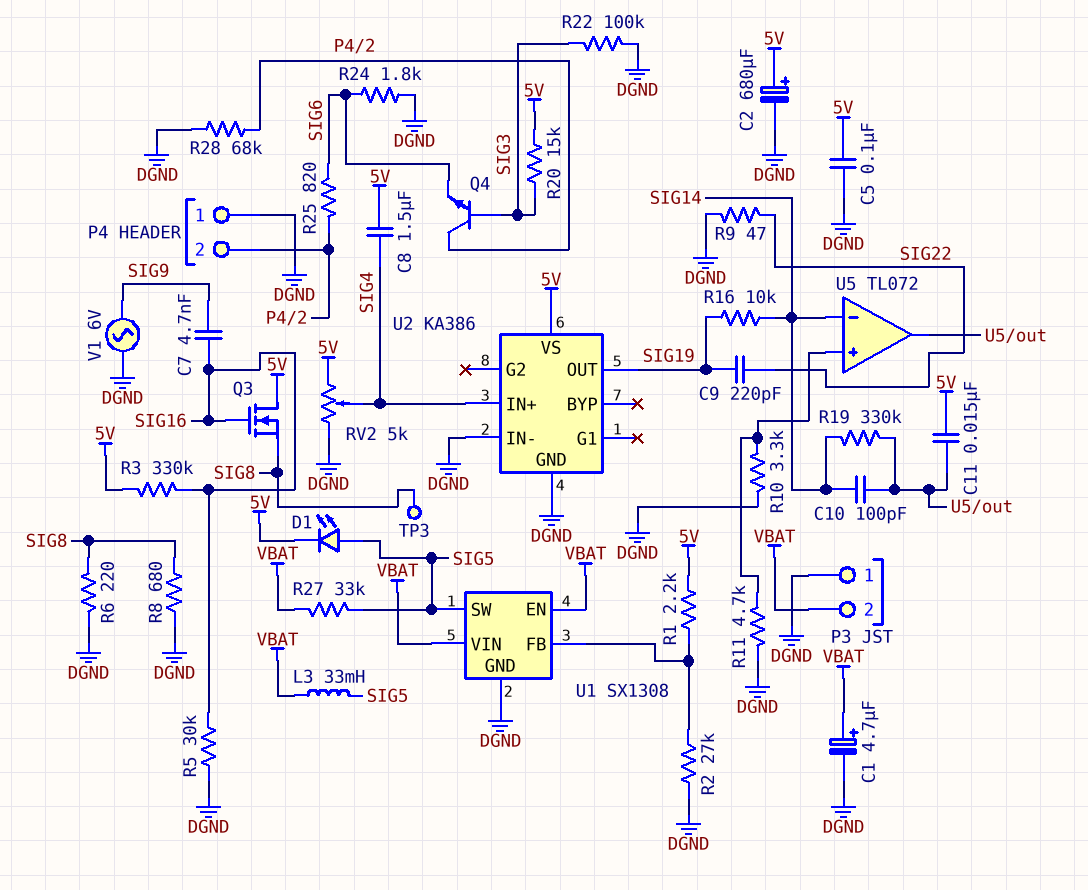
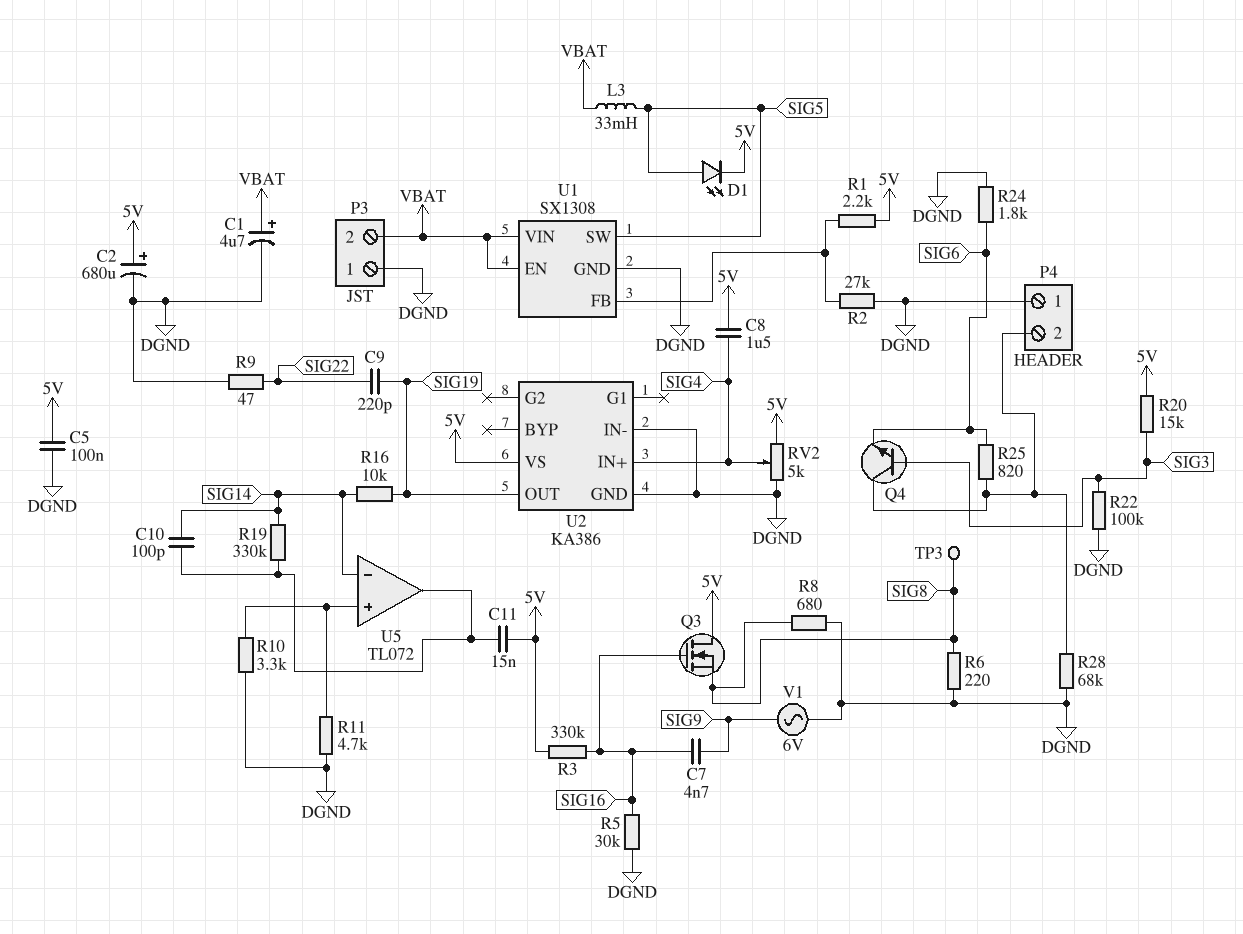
R27: 33k (SIG5, VBAT) -> none

